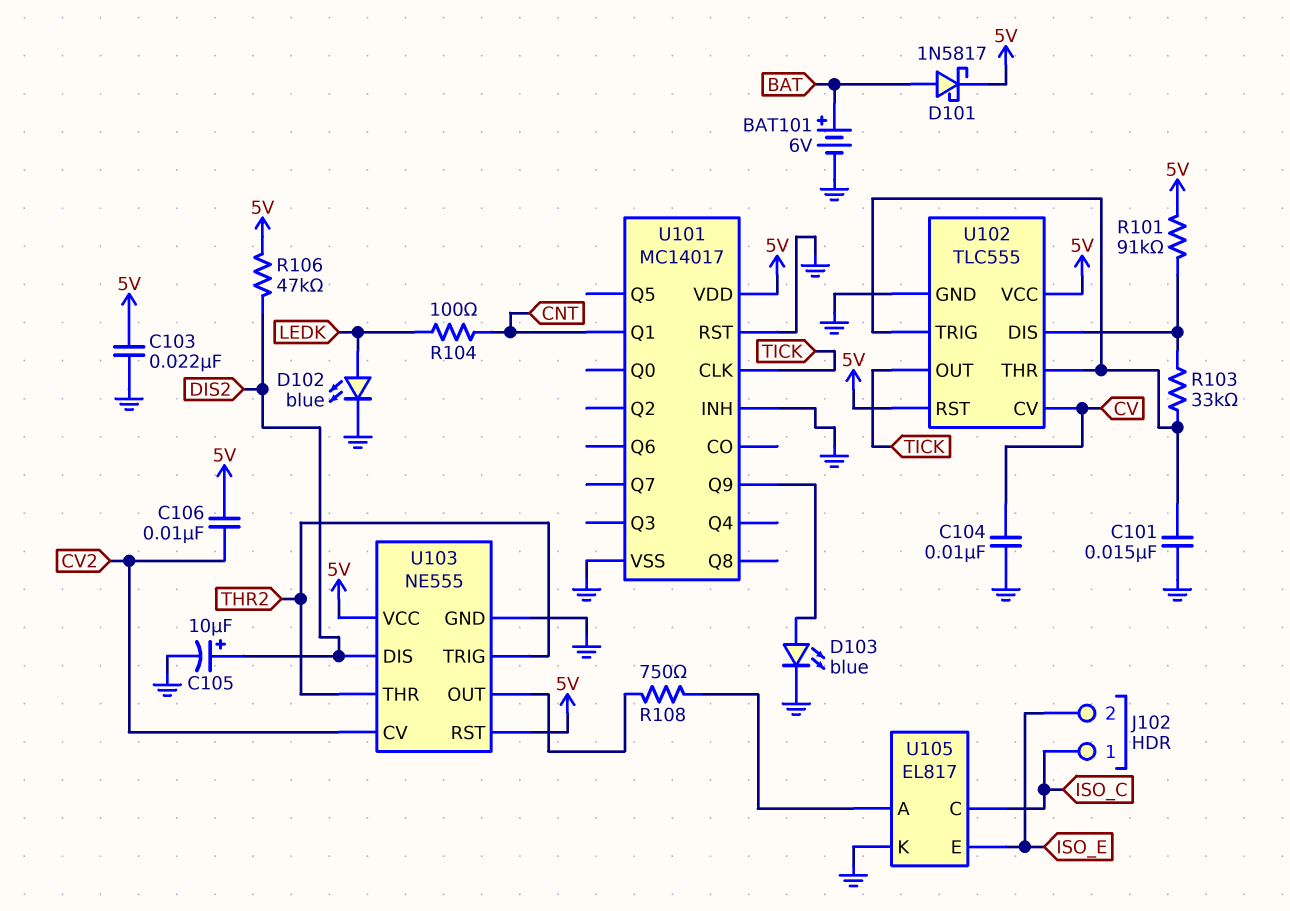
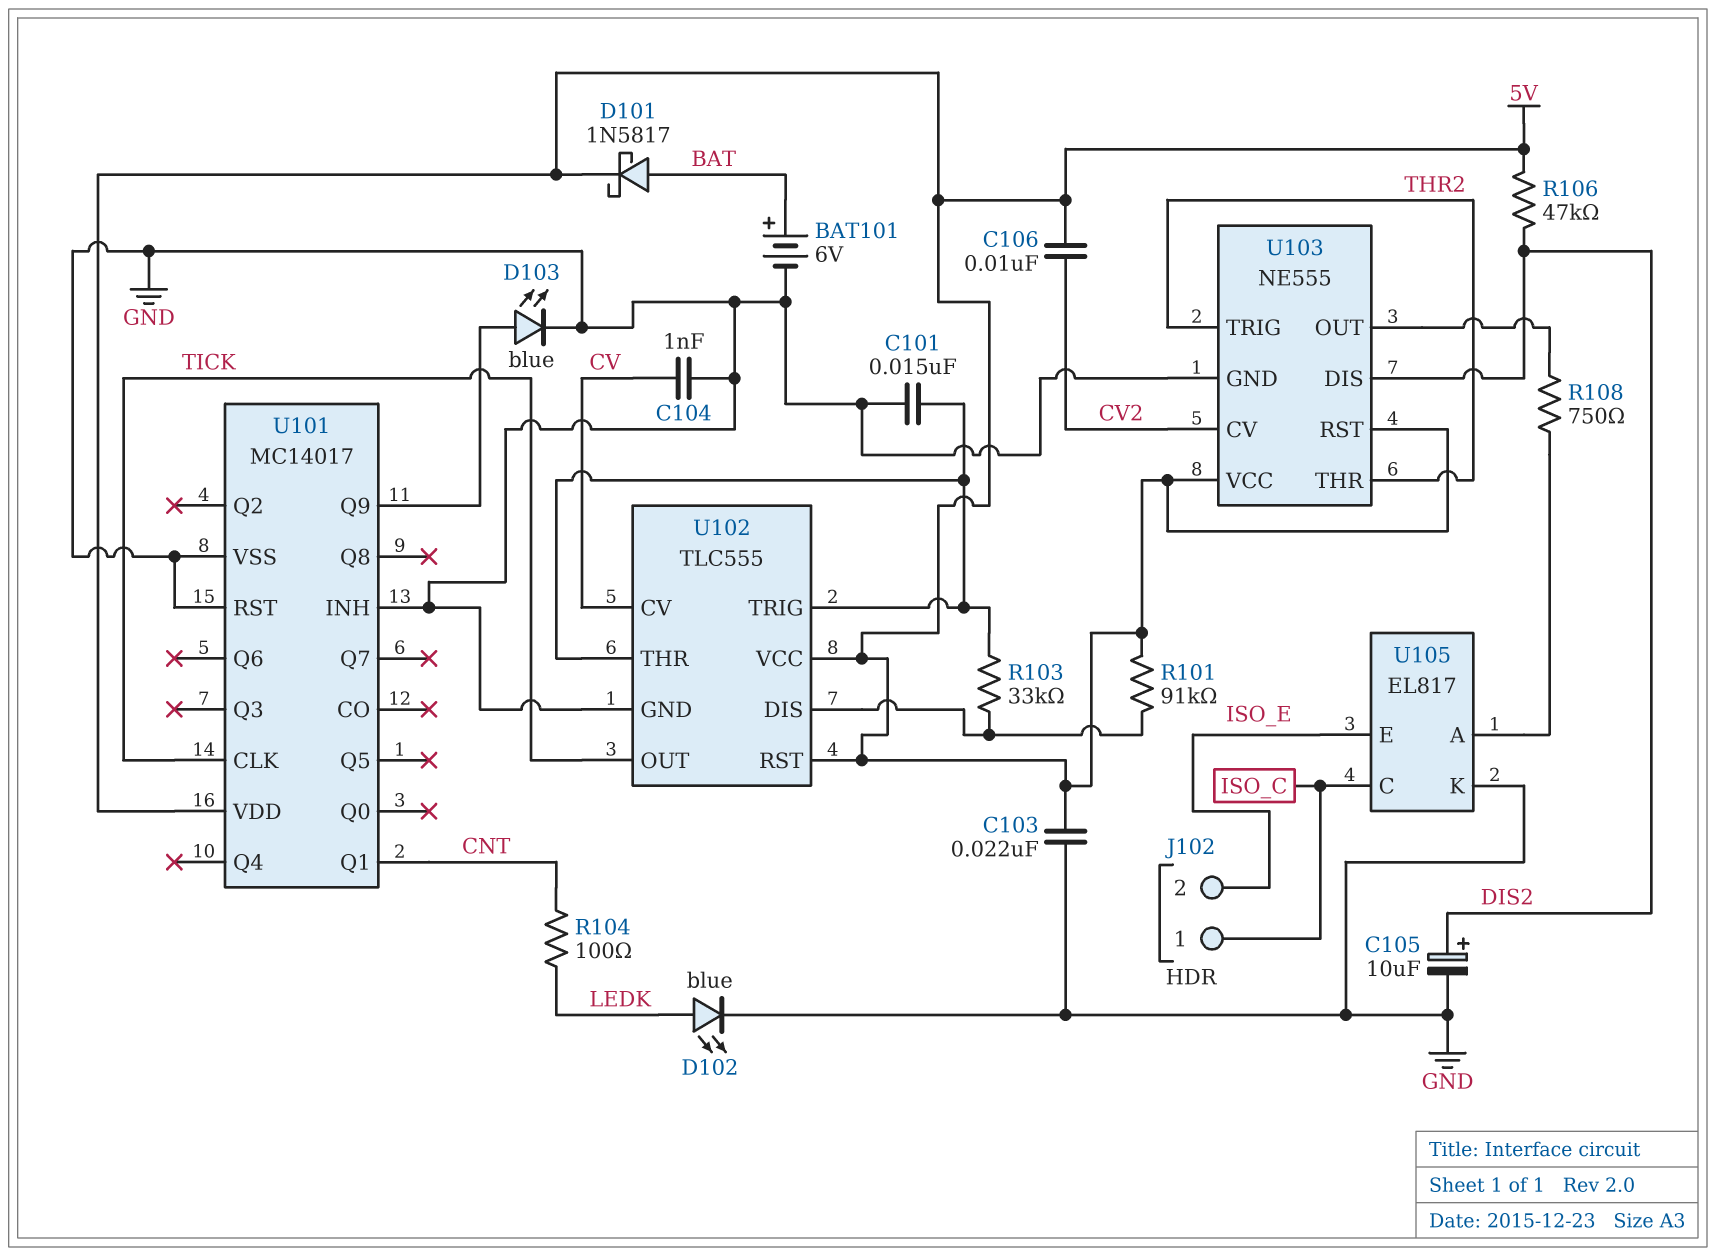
C104: 10nF (CV, GND) -> 1nF (CV, GND)

